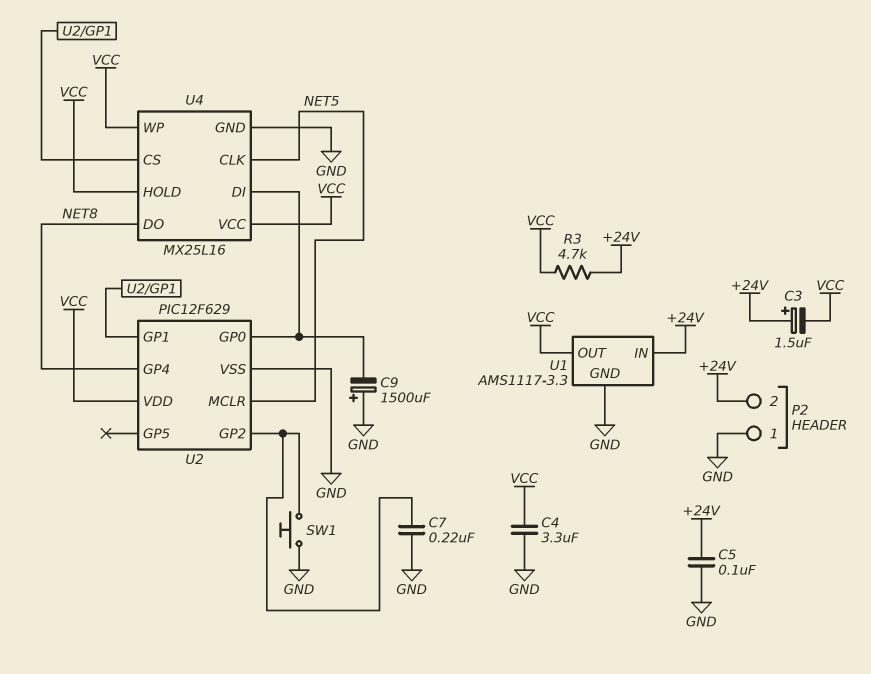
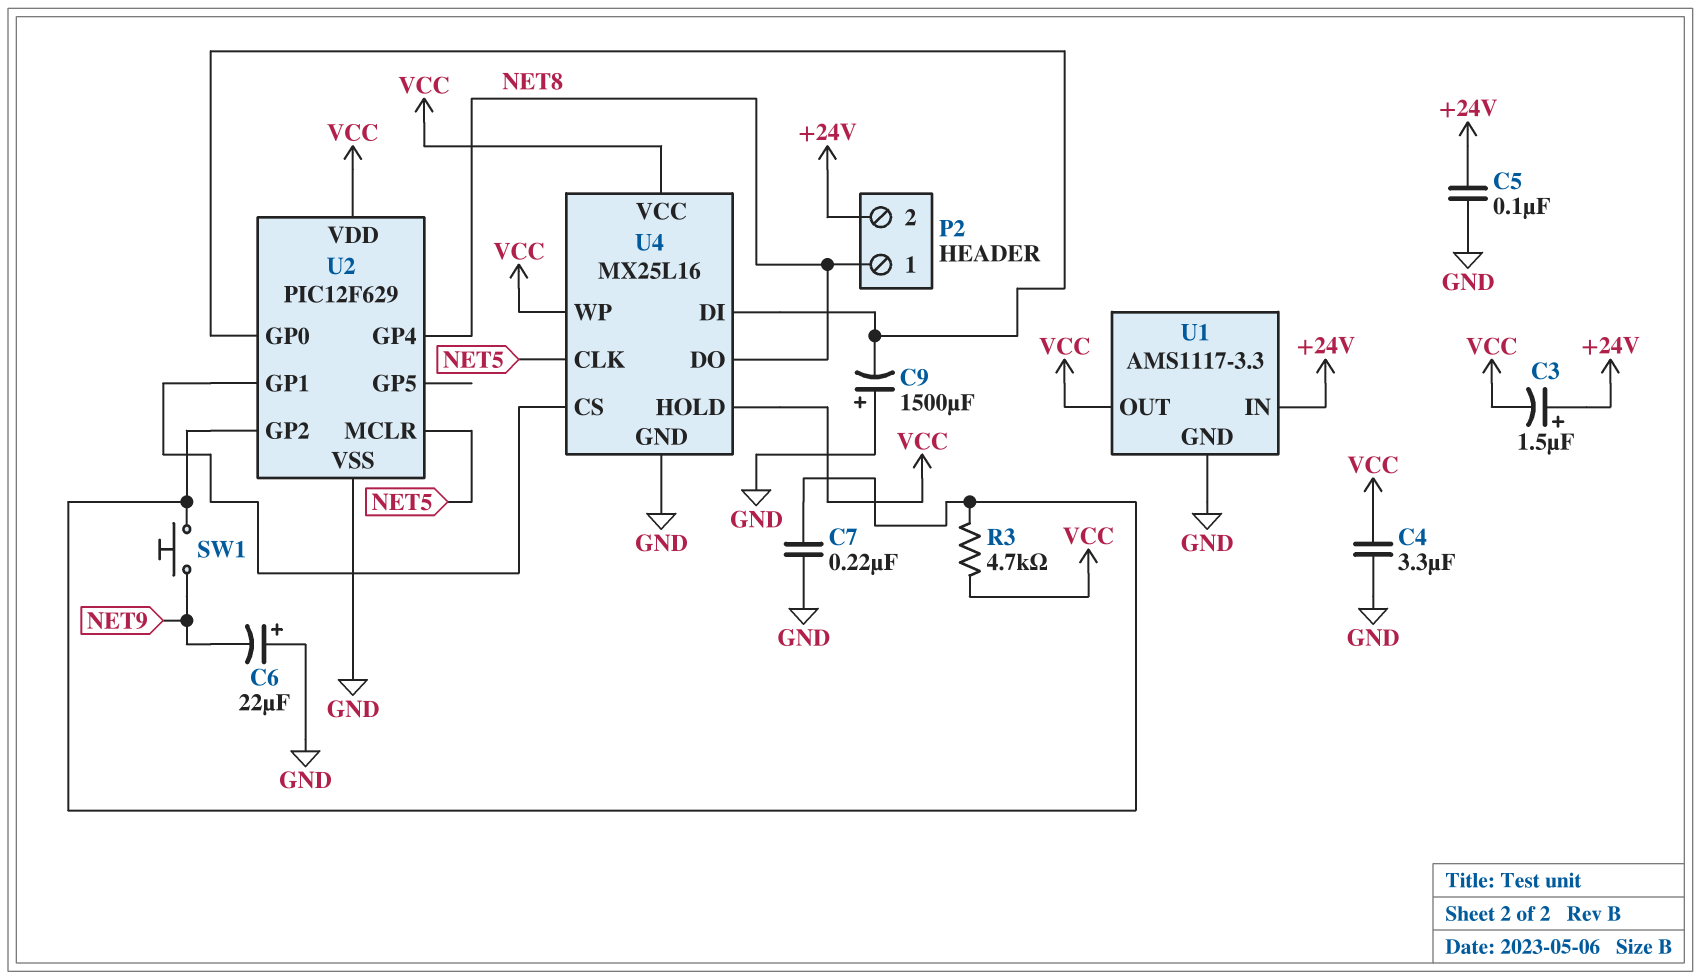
C6: none -> 22uF (plus GND, minus NET9)
P2 pin 1: GND -> NET8
R3: 4.7k (+24V, VCC) -> 4.7k (U2/GP2, VCC)
SW1: button (GND, U2/GP2) -> button (NET9, U2/GP2)

